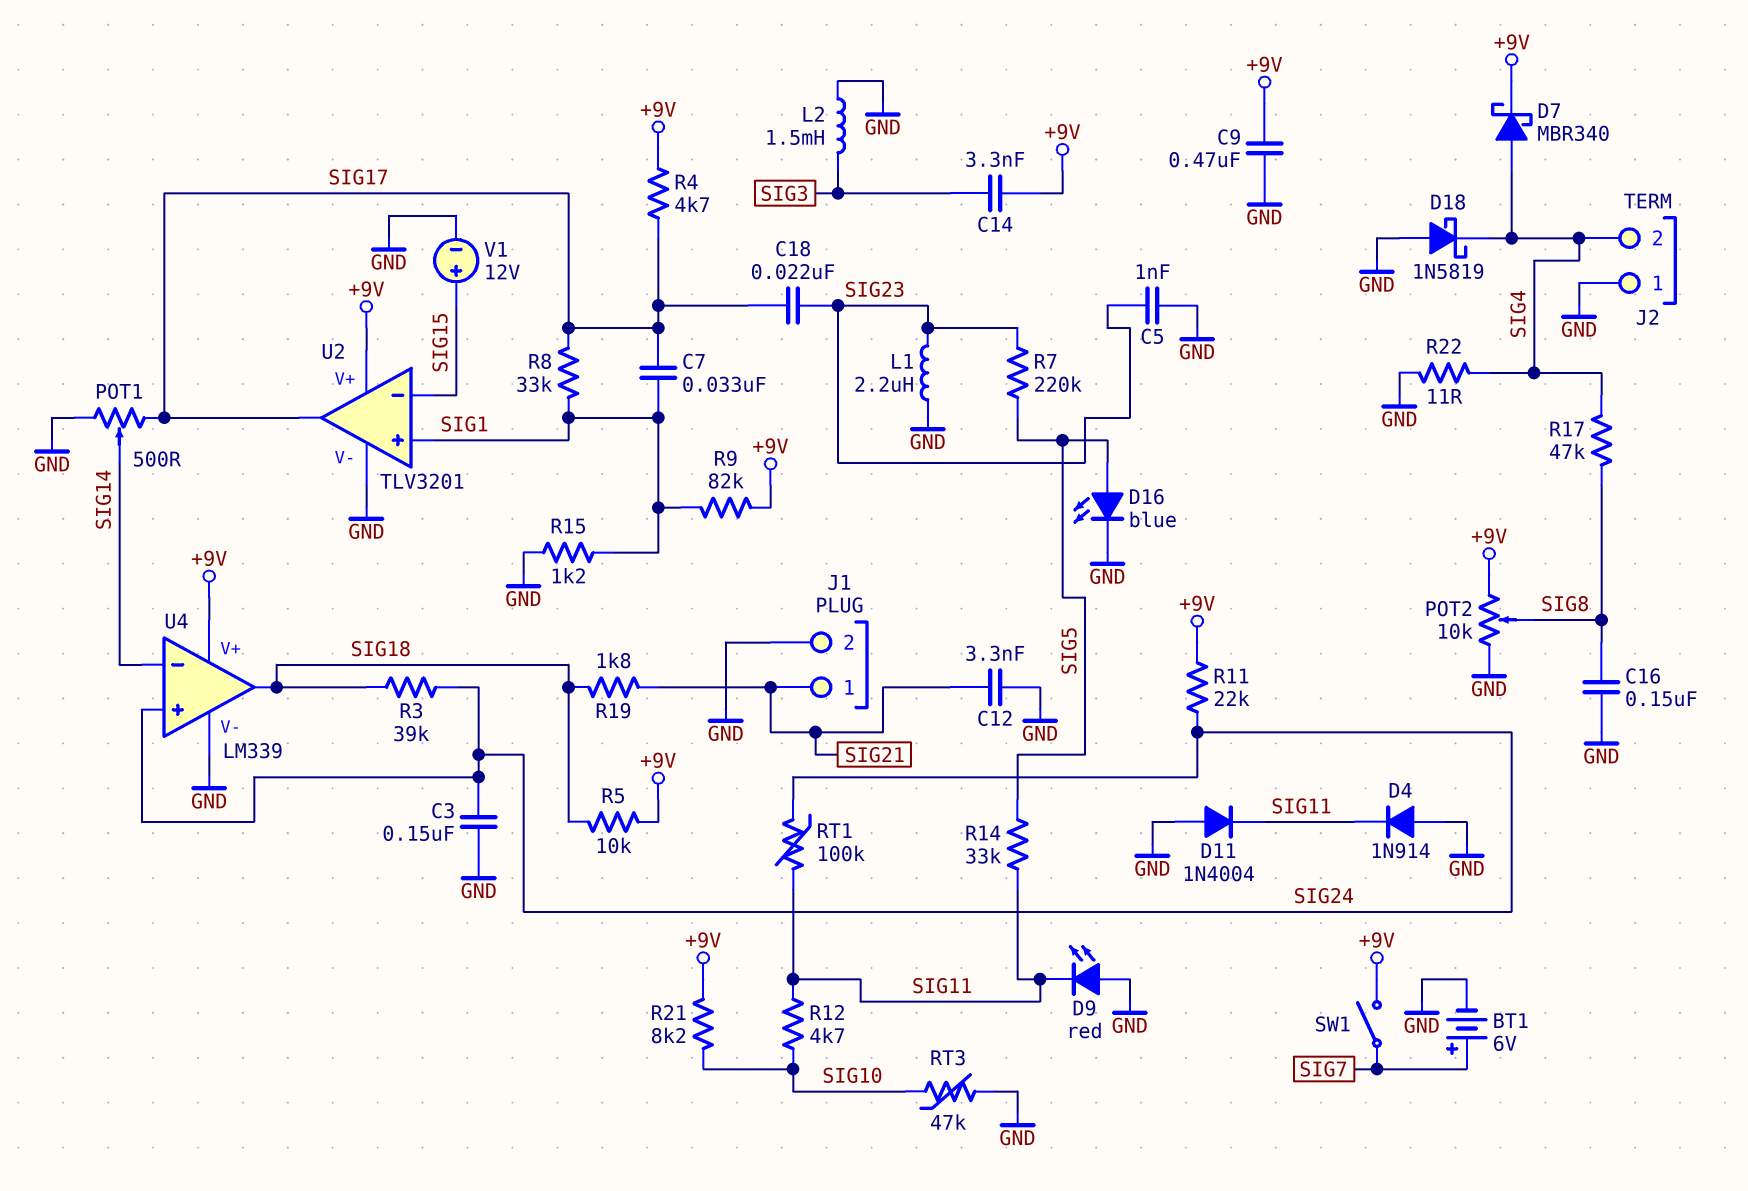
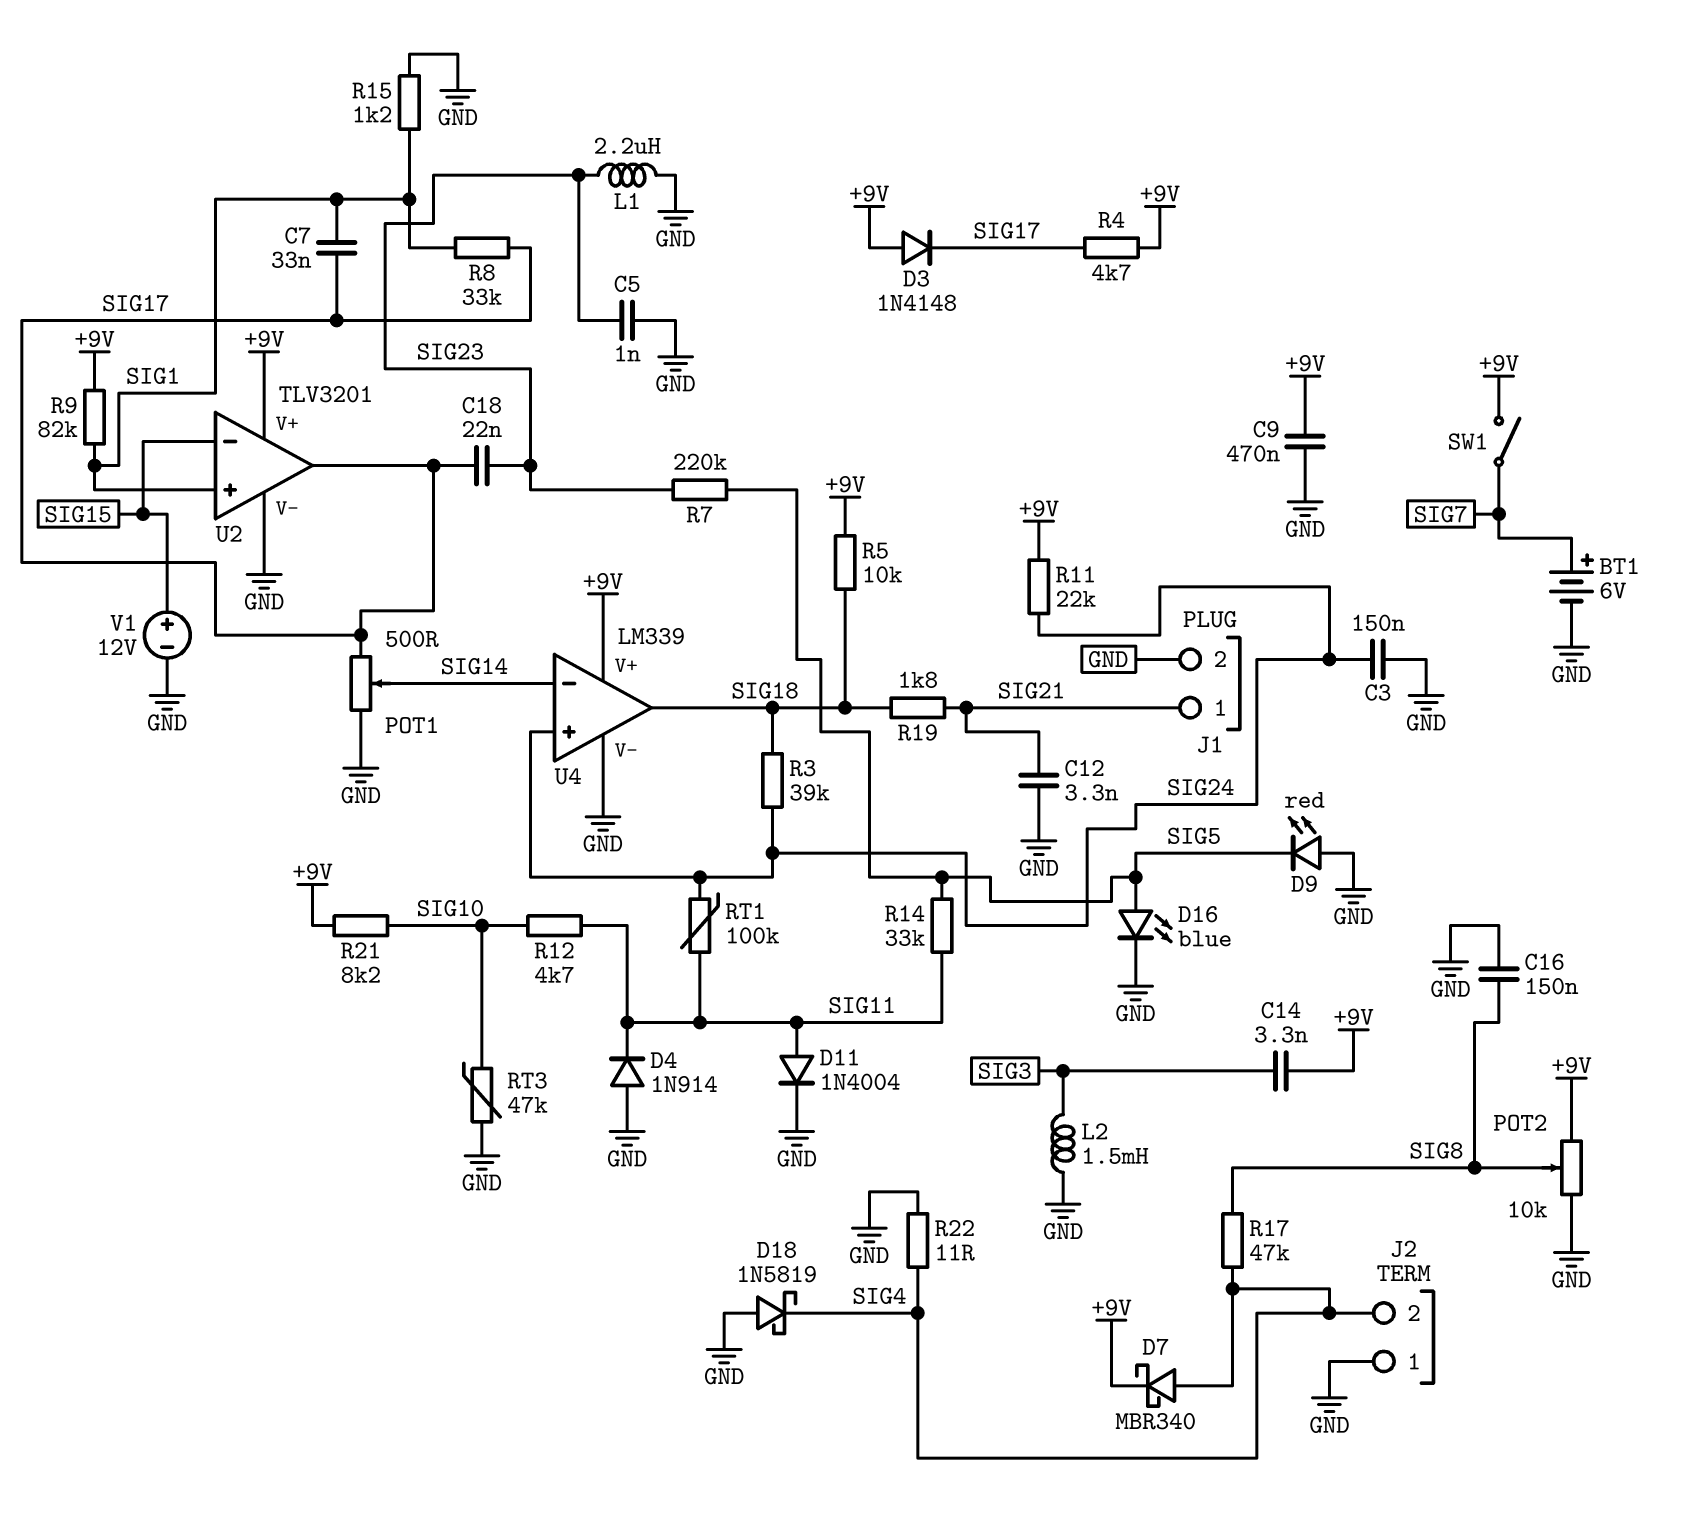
D3: none -> diode 1N4148 (A +9V, K SIG17)
D9: LED red (A GND, K SIG11) -> LED red (A GND, K SIG5)
D11: diode 1N4004 (A GND, K SIG11) -> diode 1N4004 (A SIG11, K GND)

